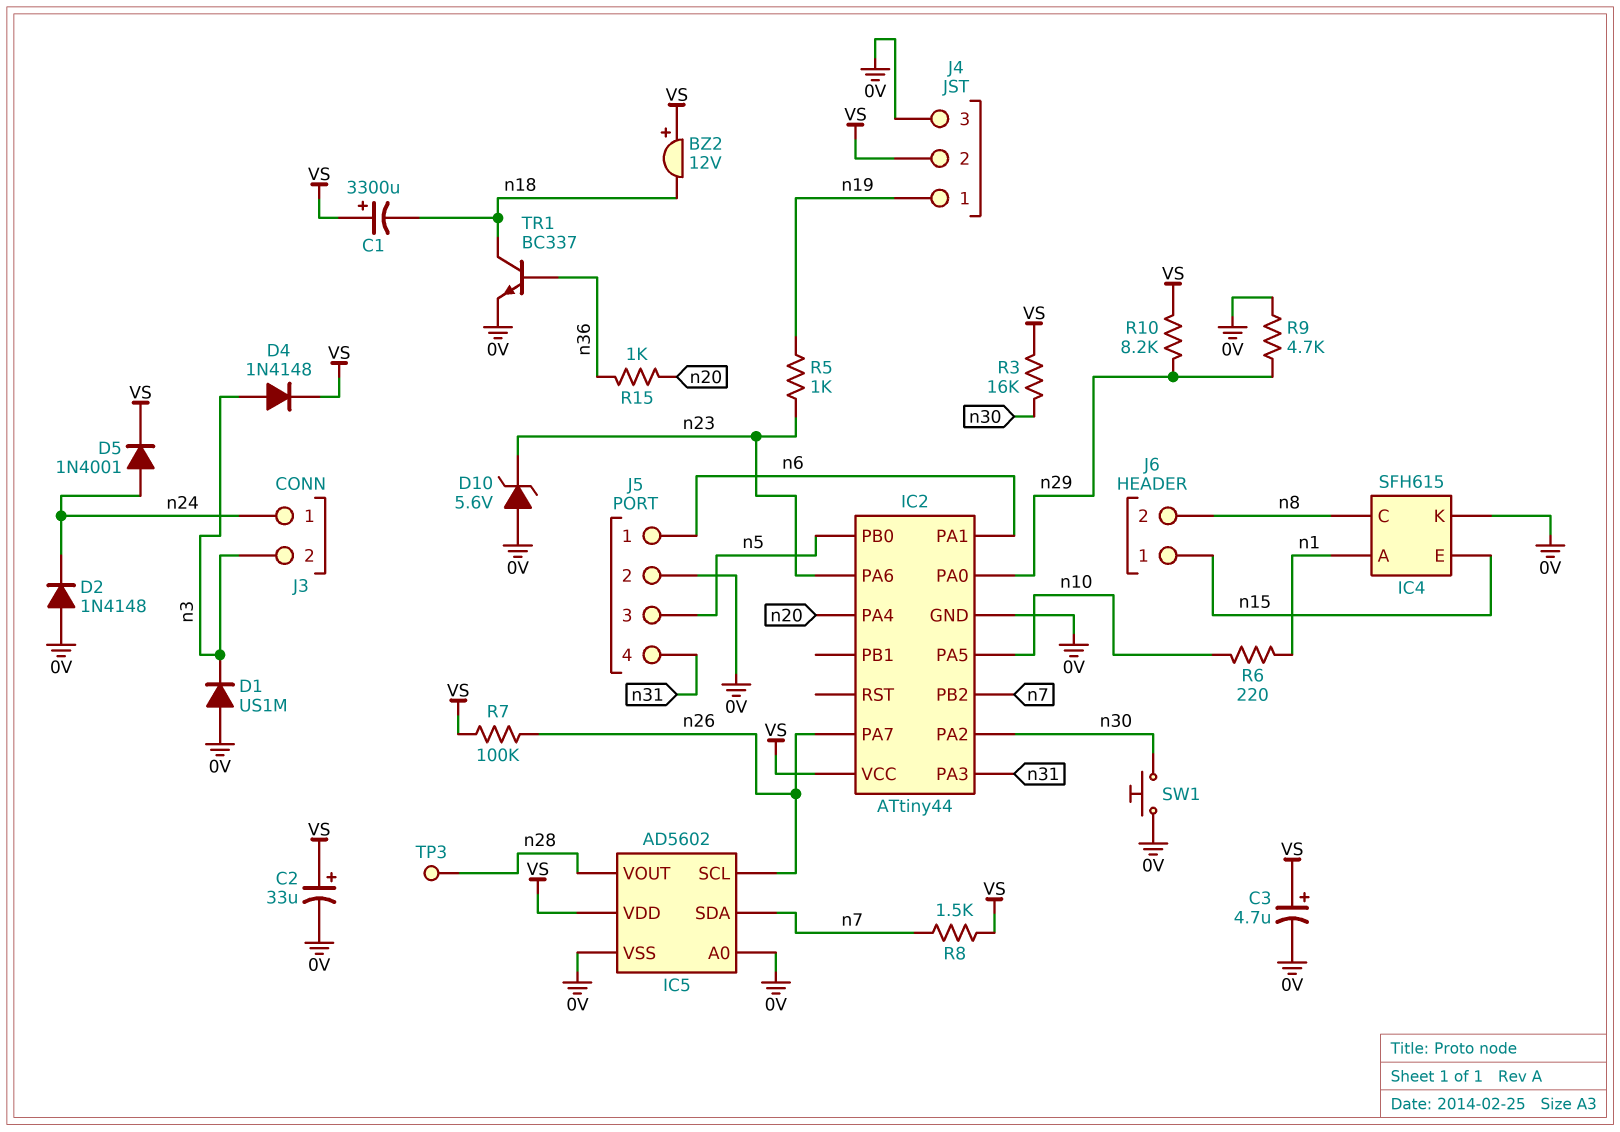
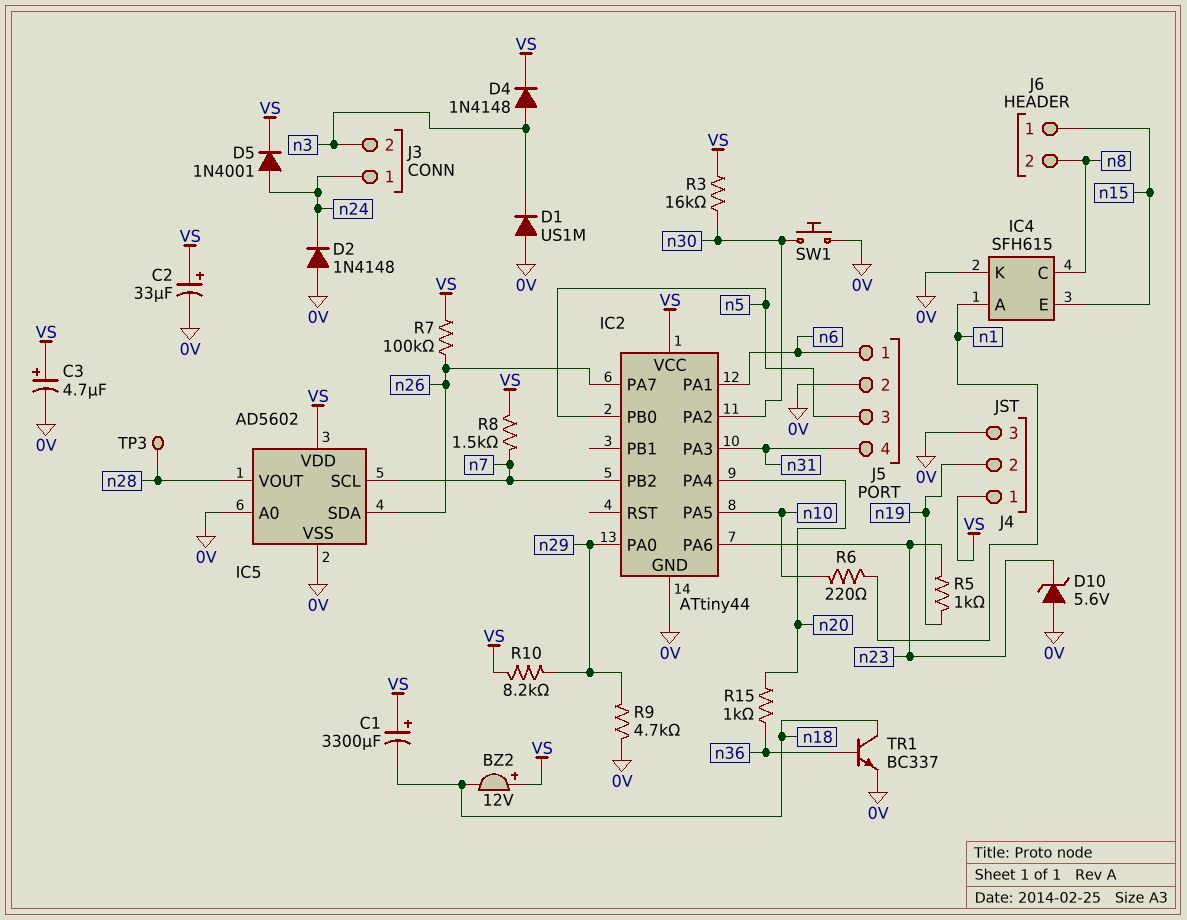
IC5 pin SCL: n26 -> n7
IC5 pin SDA: n7 -> n26
J4 pin 1: n19 -> VS
J4 pin 2: VS -> n19

